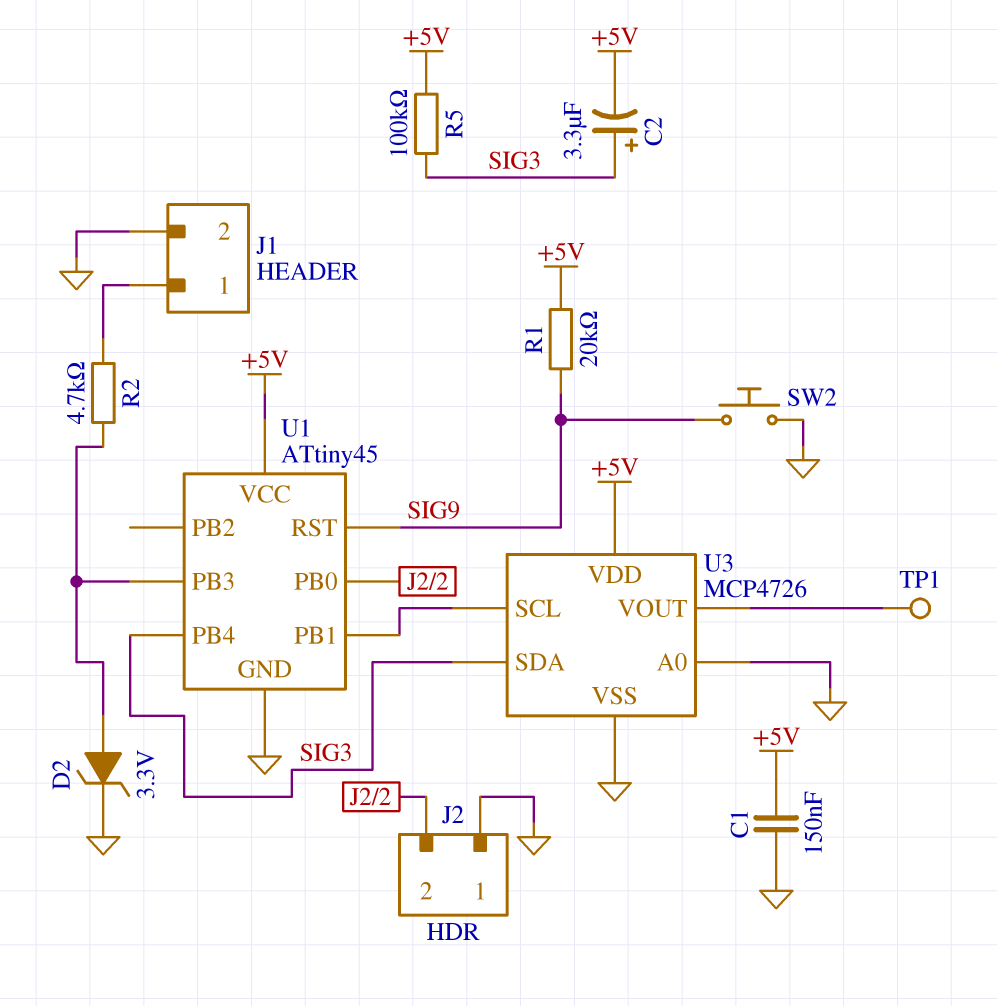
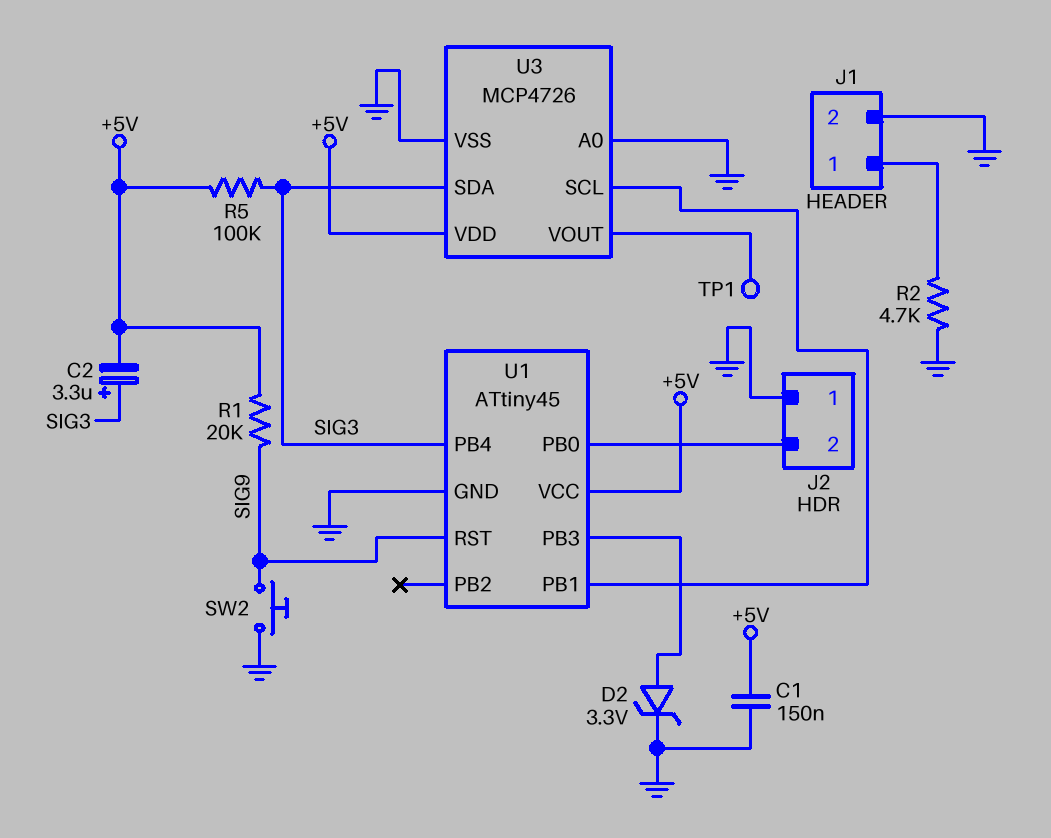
R2: 4.7k (J1/1, U1/PB3) -> 4.7k (GND, J1/1)

